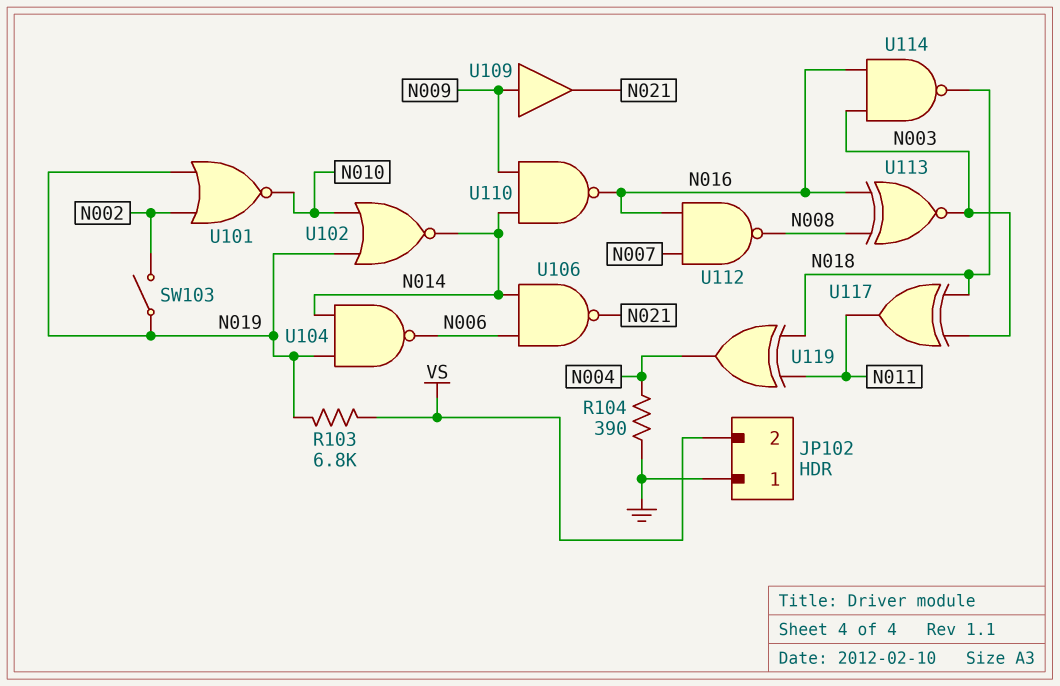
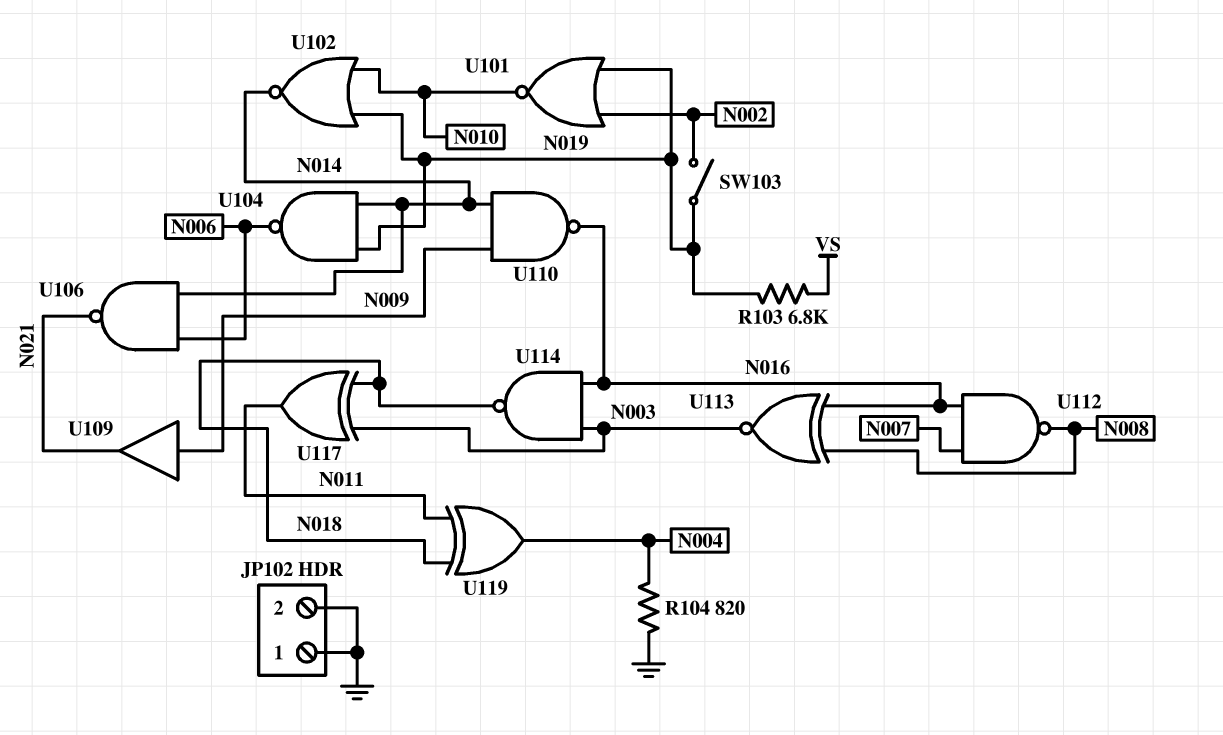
JP102 pin 2: VS -> GND
R104: 390 (GND, N004) -> 820 (GND, N004)

